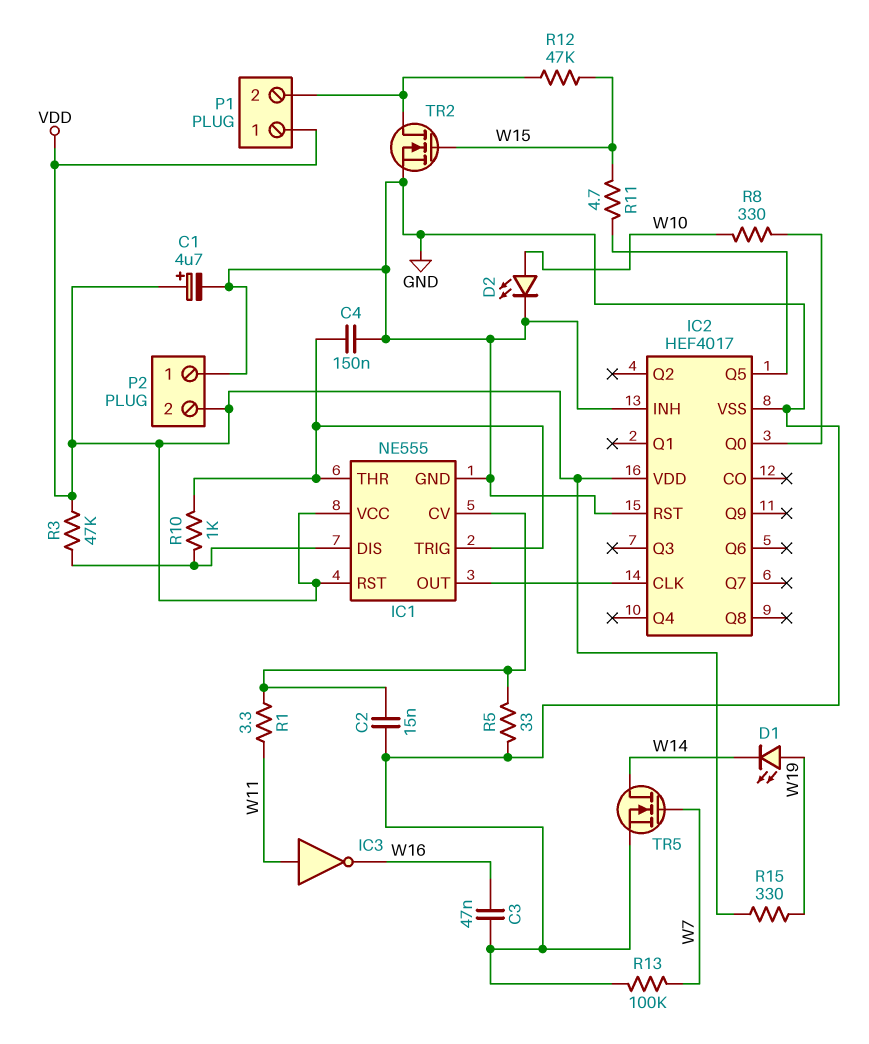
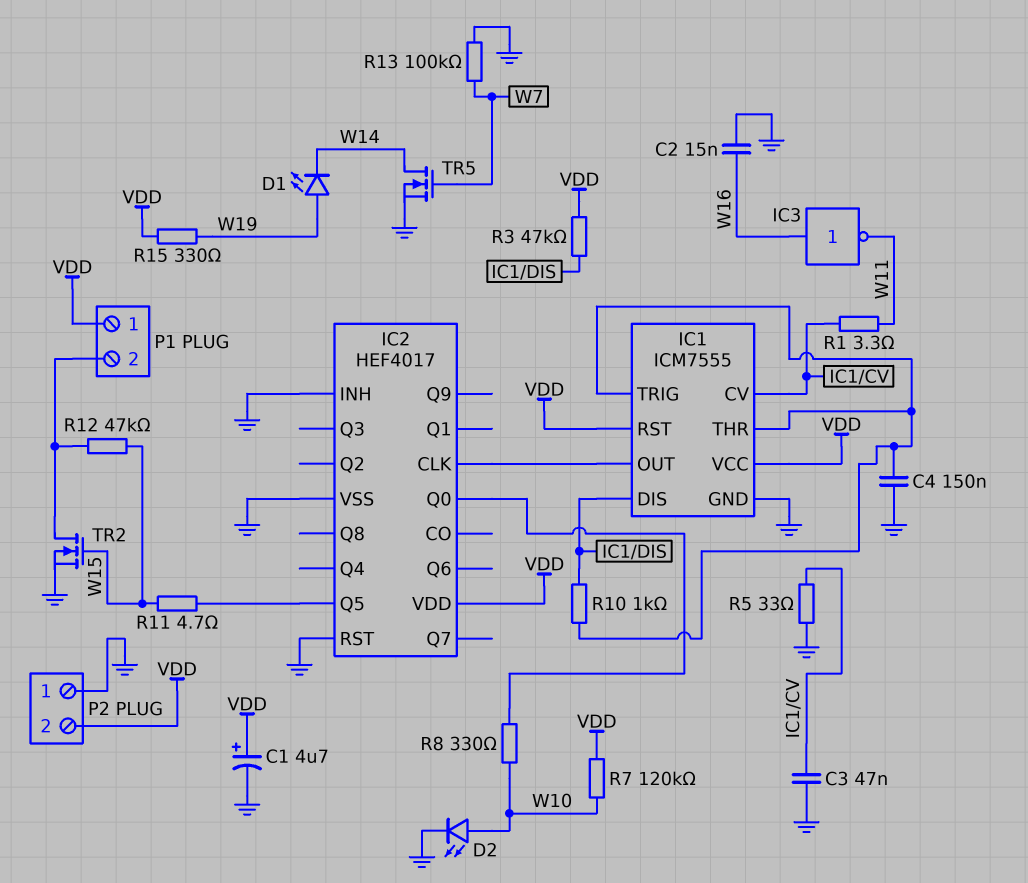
C2: 15nF (GND, IC1/CV) -> 15nF (GND, W16)
C3: 47nF (GND, W16) -> 47nF (GND, IC1/CV)
IC1: NE555 -> ICM7555
IC3: NOT (in W11, out W16) -> NOT (in W16, out W11)
R7: none -> 120k (VDD, W10)

